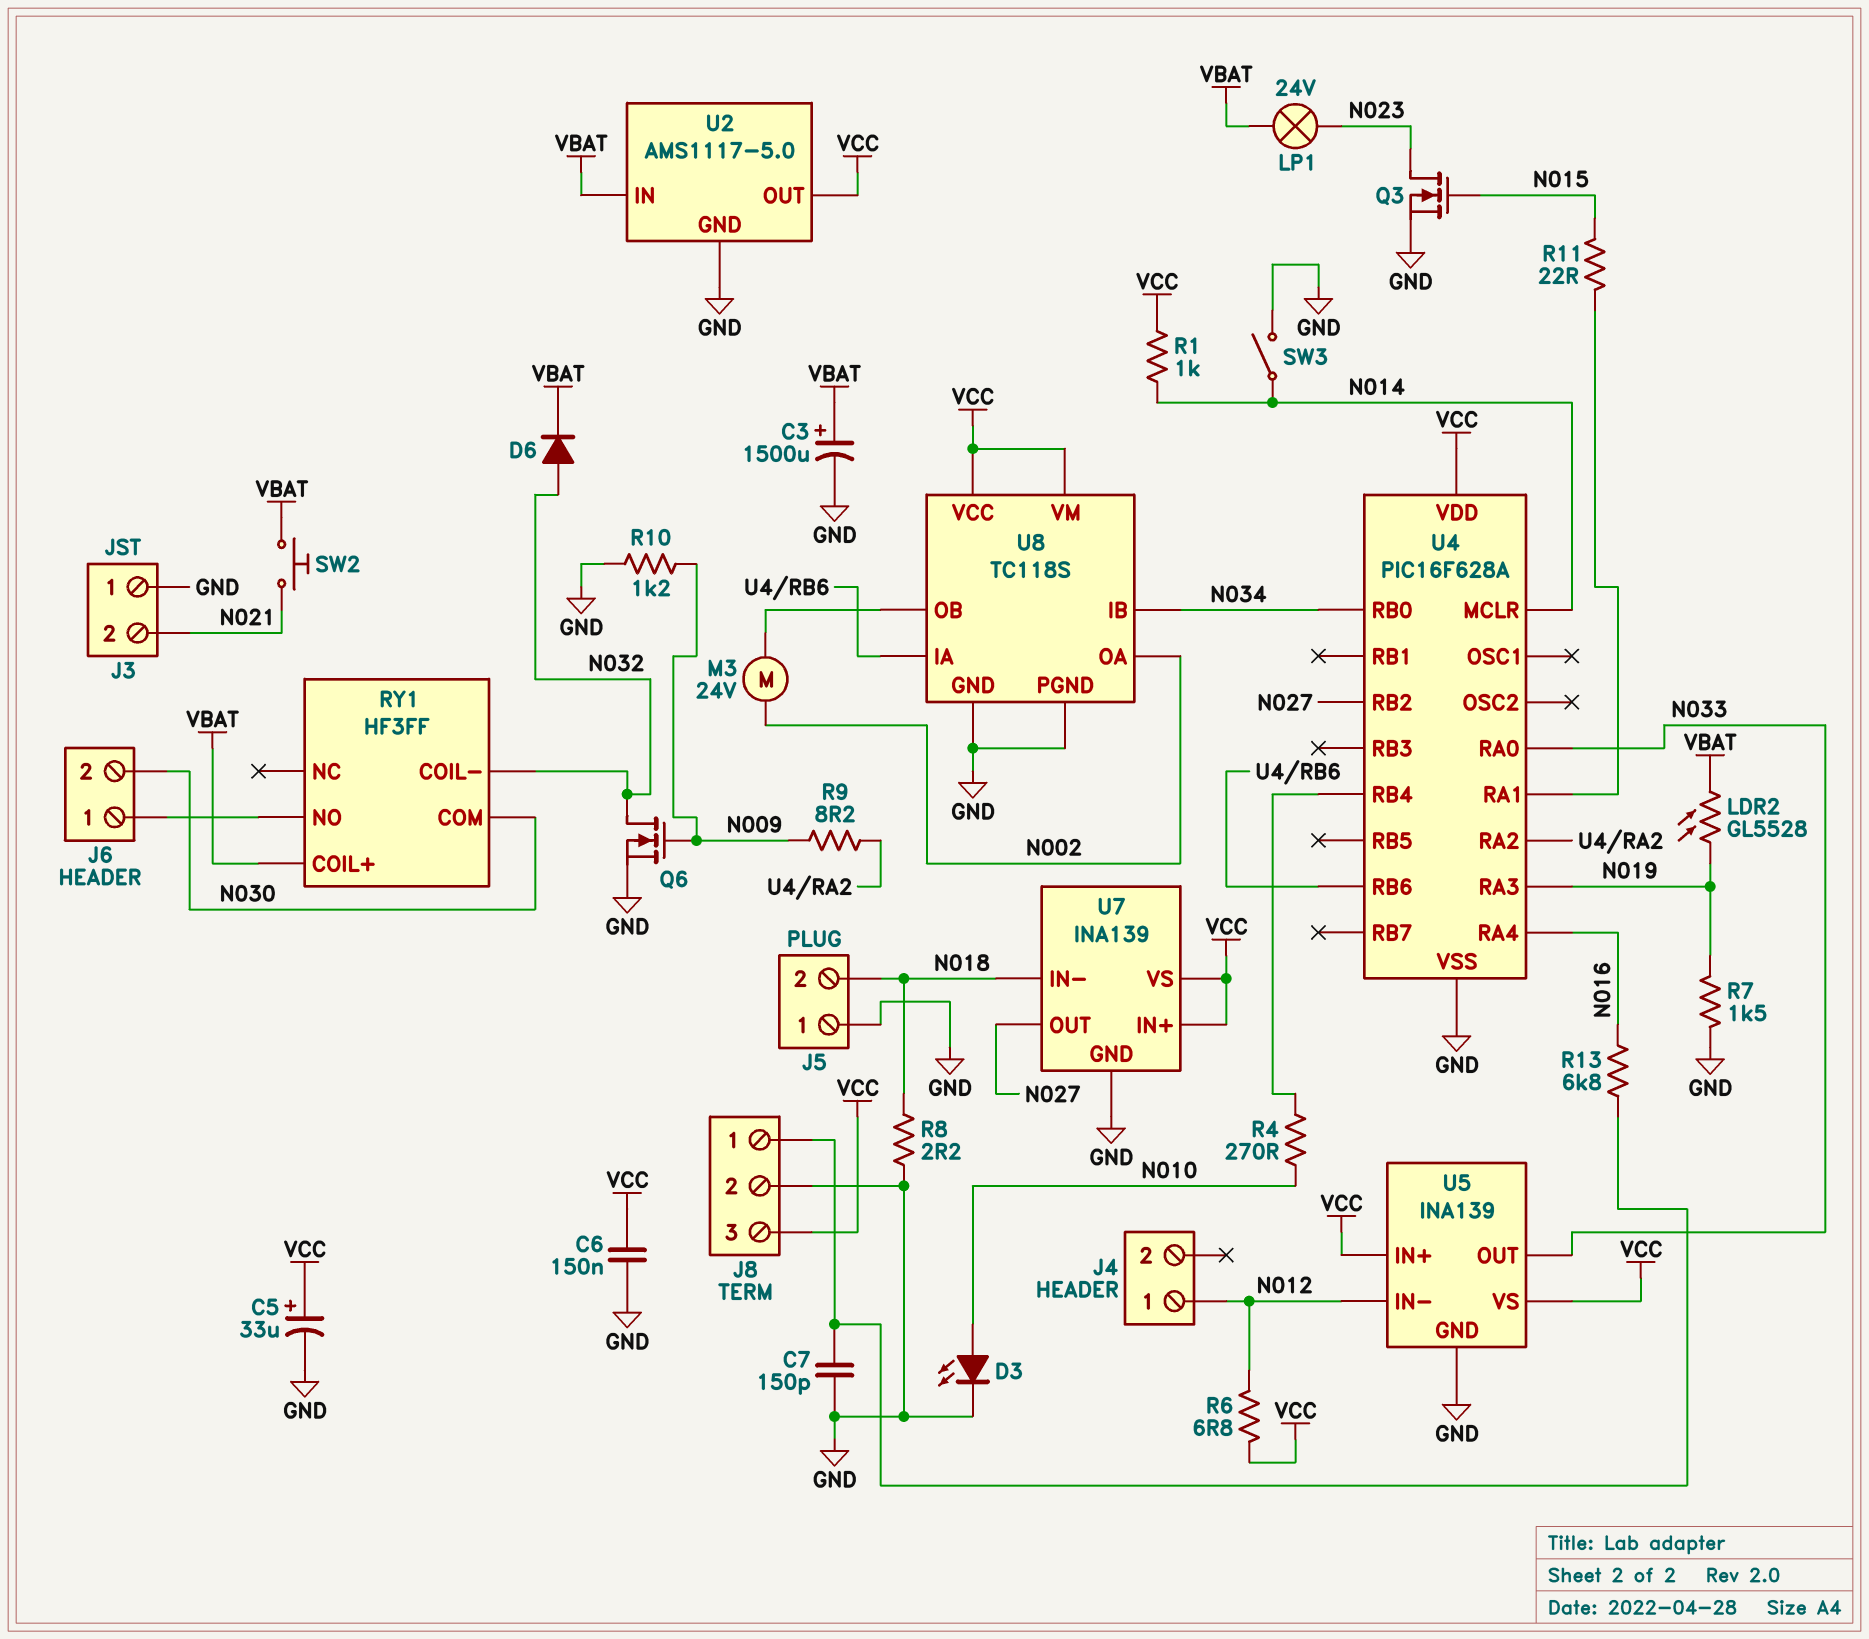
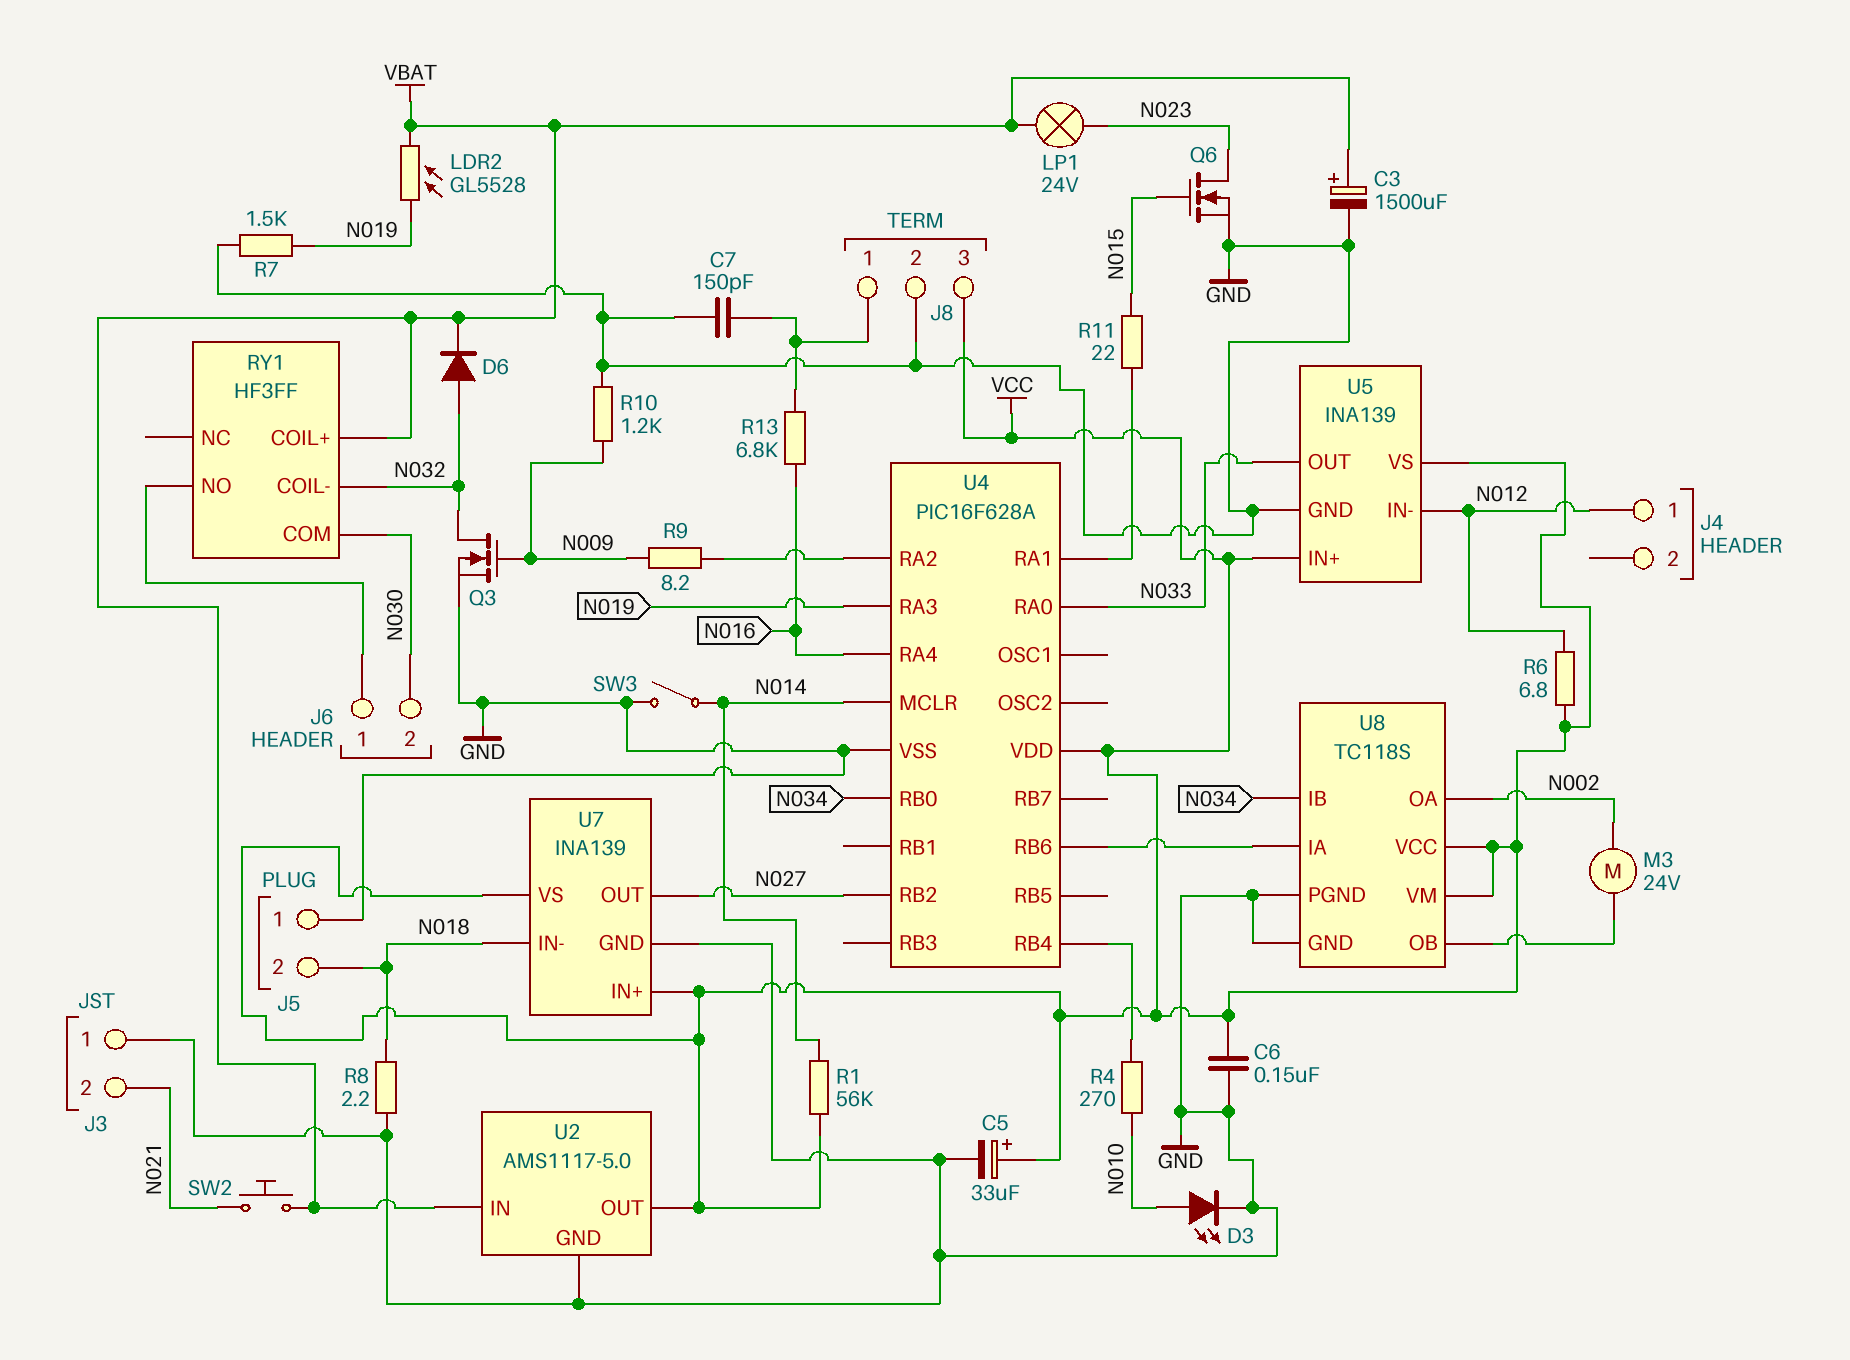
Q3: NMOS (G N015, D N023, S GND) -> NMOS (G N009, D N032, S GND)
Q6: NMOS (G N009, D N032, S GND) -> NMOS (G N015, D N023, S GND)
R1: 1k (N014, VCC) -> 56k (N014, VCC)

